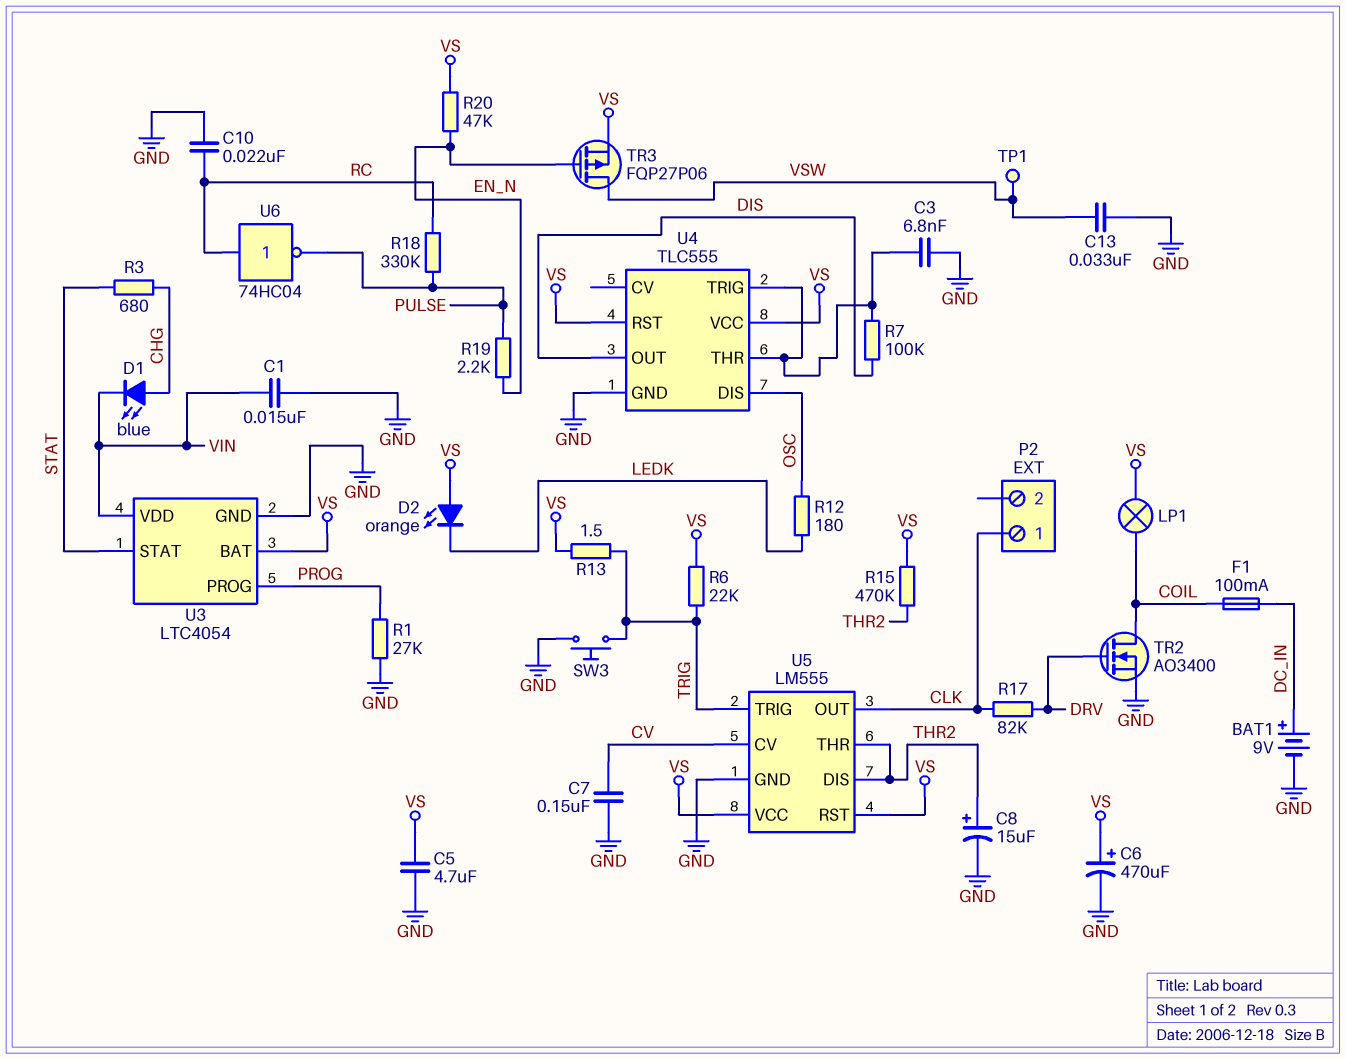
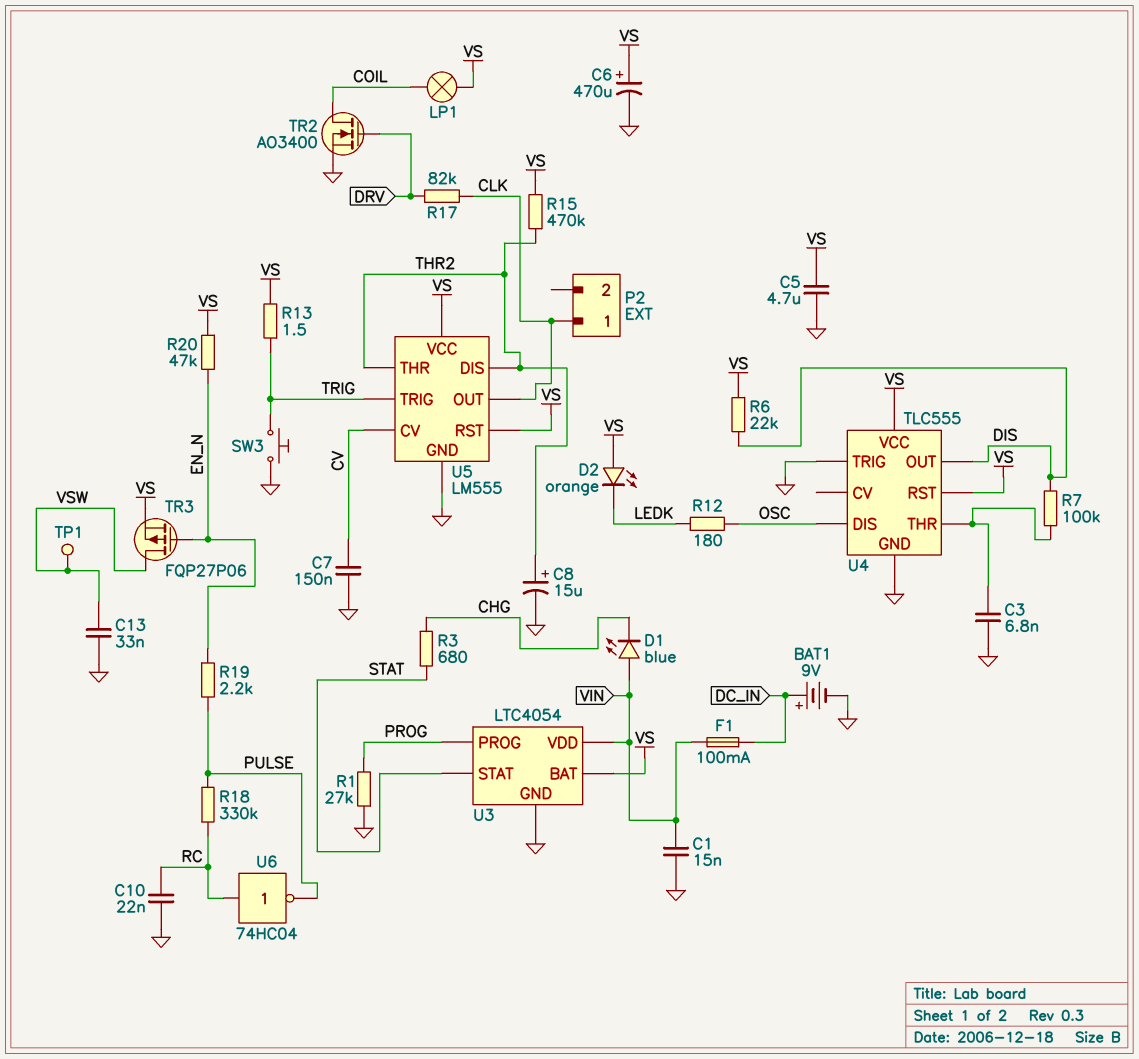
D1: LED blue (A CHG, K VIN) -> LED blue (A VIN, K CHG)
F1: 100mA (COIL, DC_IN) -> 100mA (DC_IN, VIN)
R6: 22k (TRIG, VS) -> 22k (DIS, VS)
U4 pin TRIG: U4/THR -> GND

